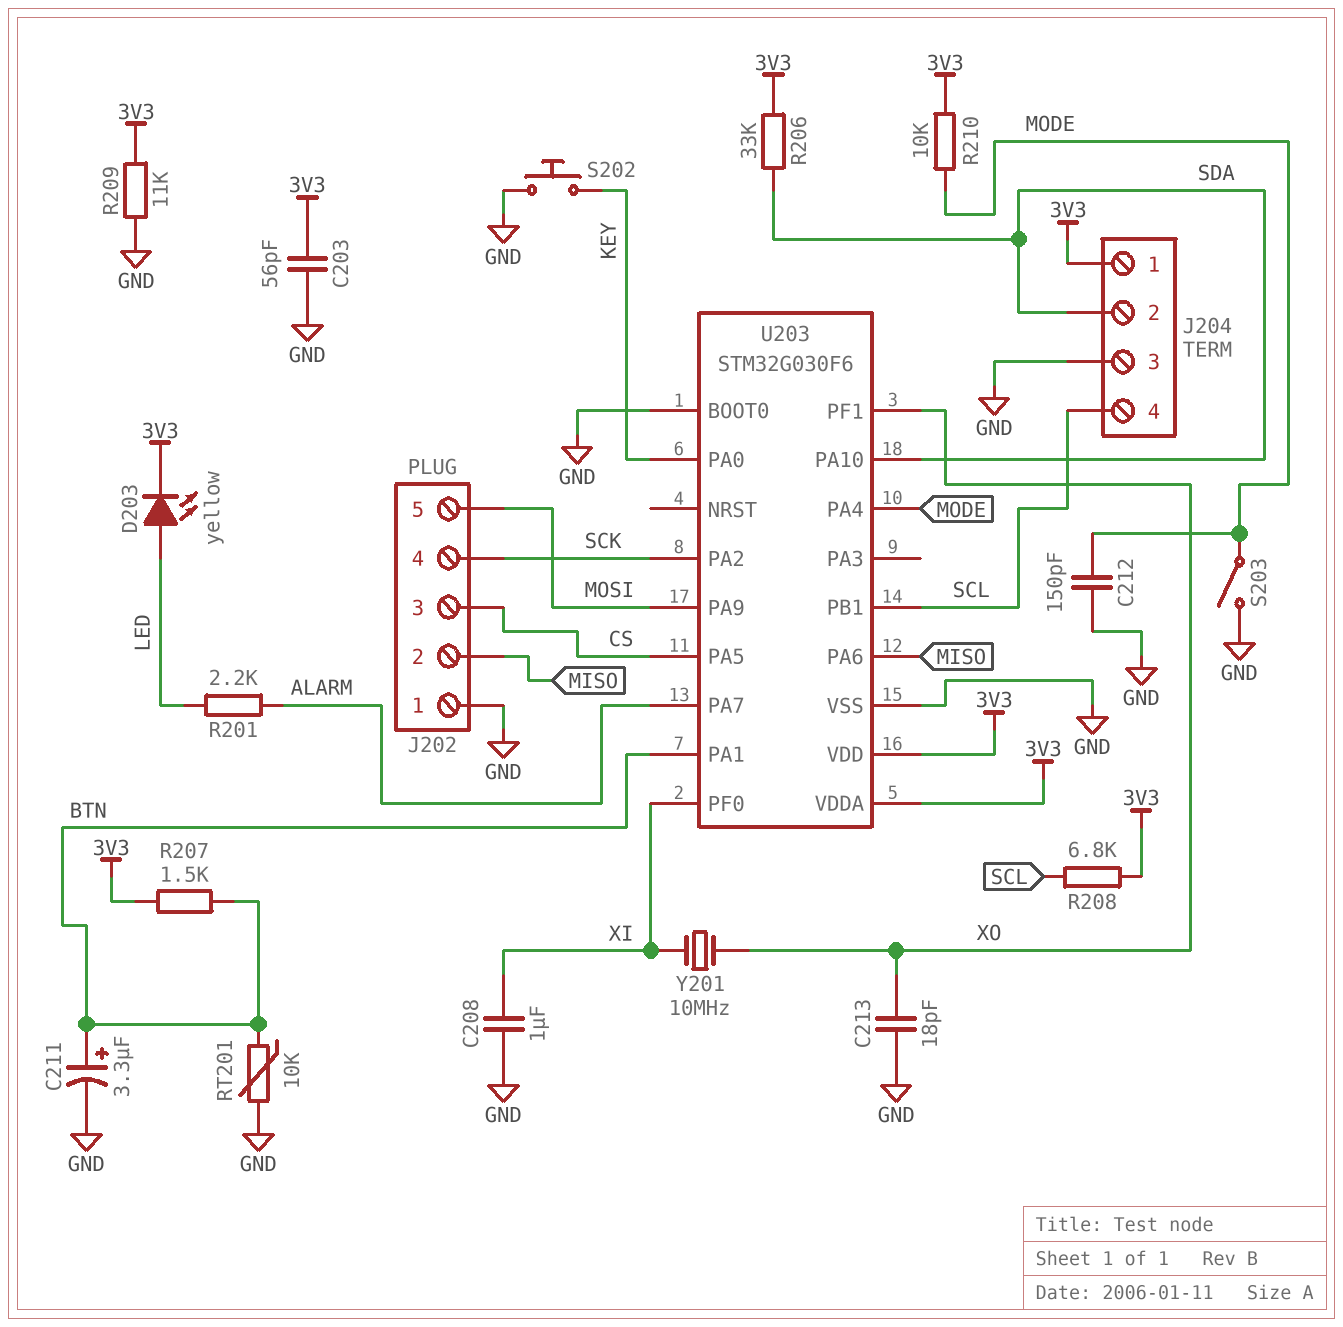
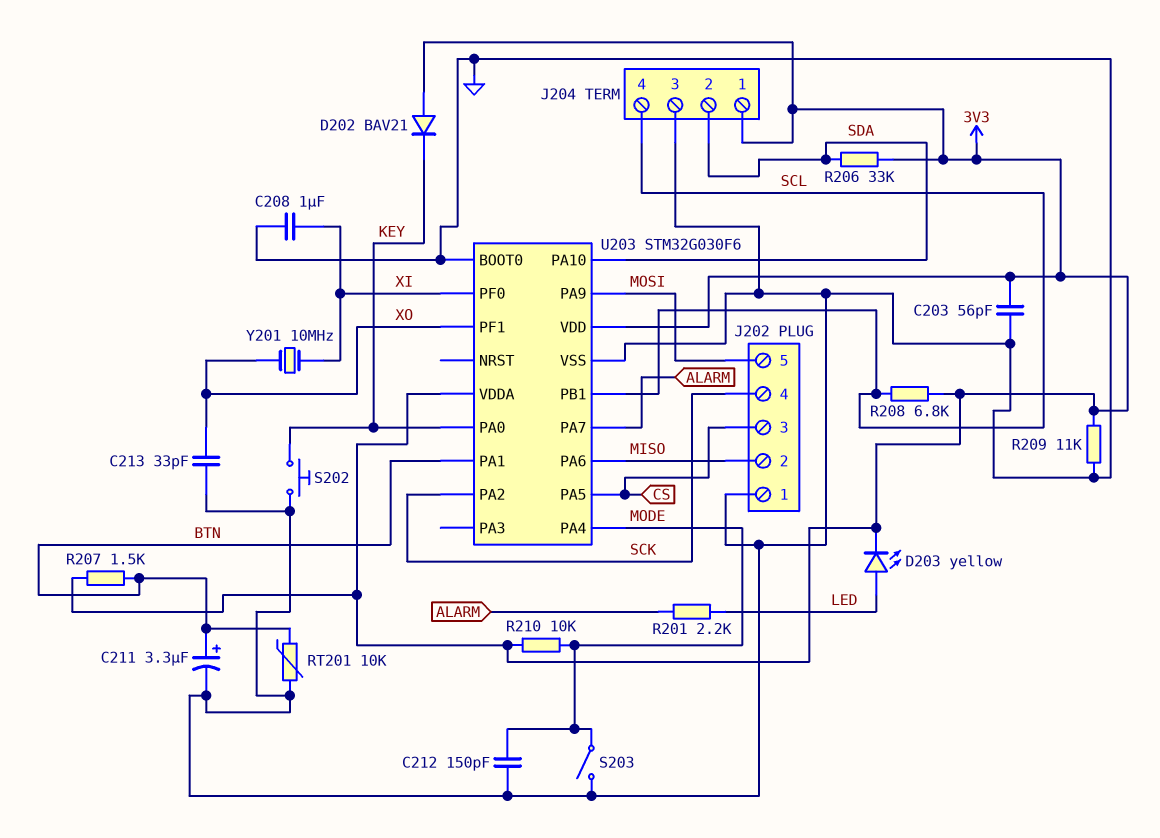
C213: 18pF (GND, XO) -> 33pF (GND, XO)
D202: none -> diode BAV21 (A 3V3, K KEY)

